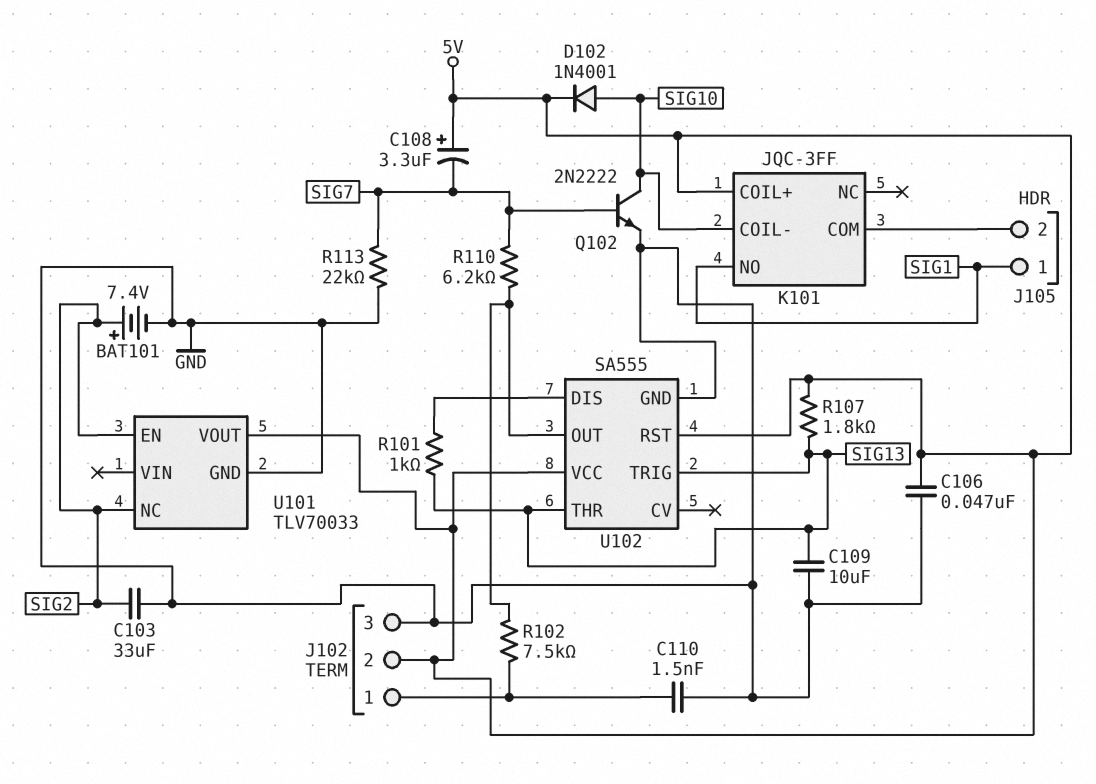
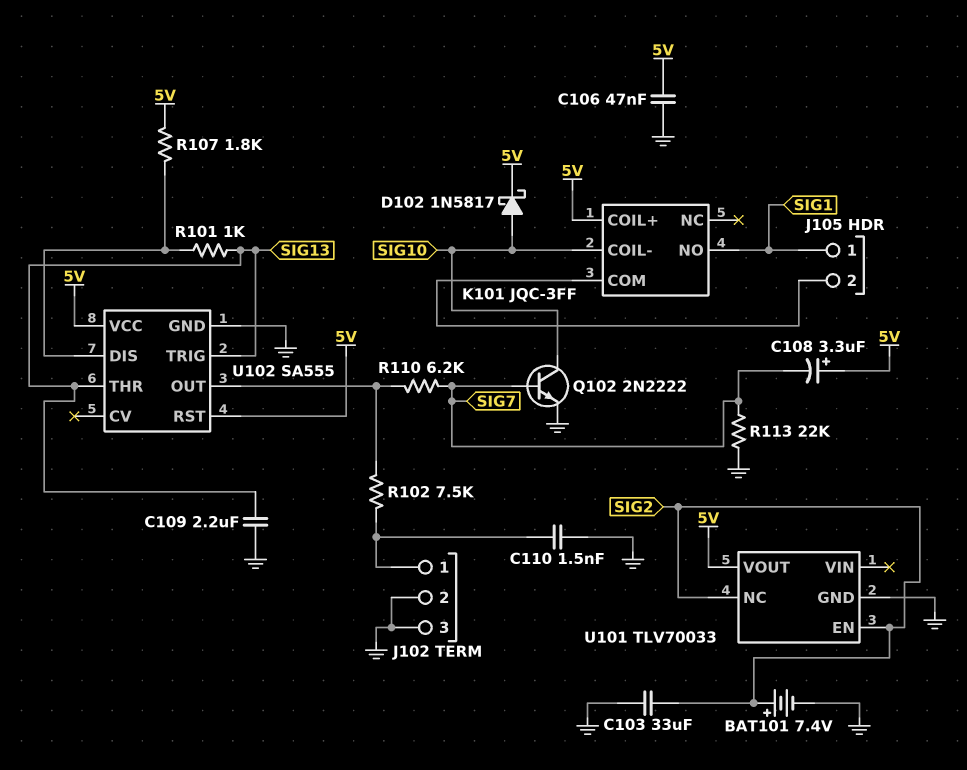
C109: 10uF (GND, SIG13) -> 2.2uF (GND, SIG13)
D102: diode 1N4001 (A SIG10, K 5V) -> schottky 1N5817 (A SIG10, K 5V)
J102 pin 2: 5V -> GND
R107: 1.8k (5V, SIG13) -> 1.8k (5V, U102/DIS)

